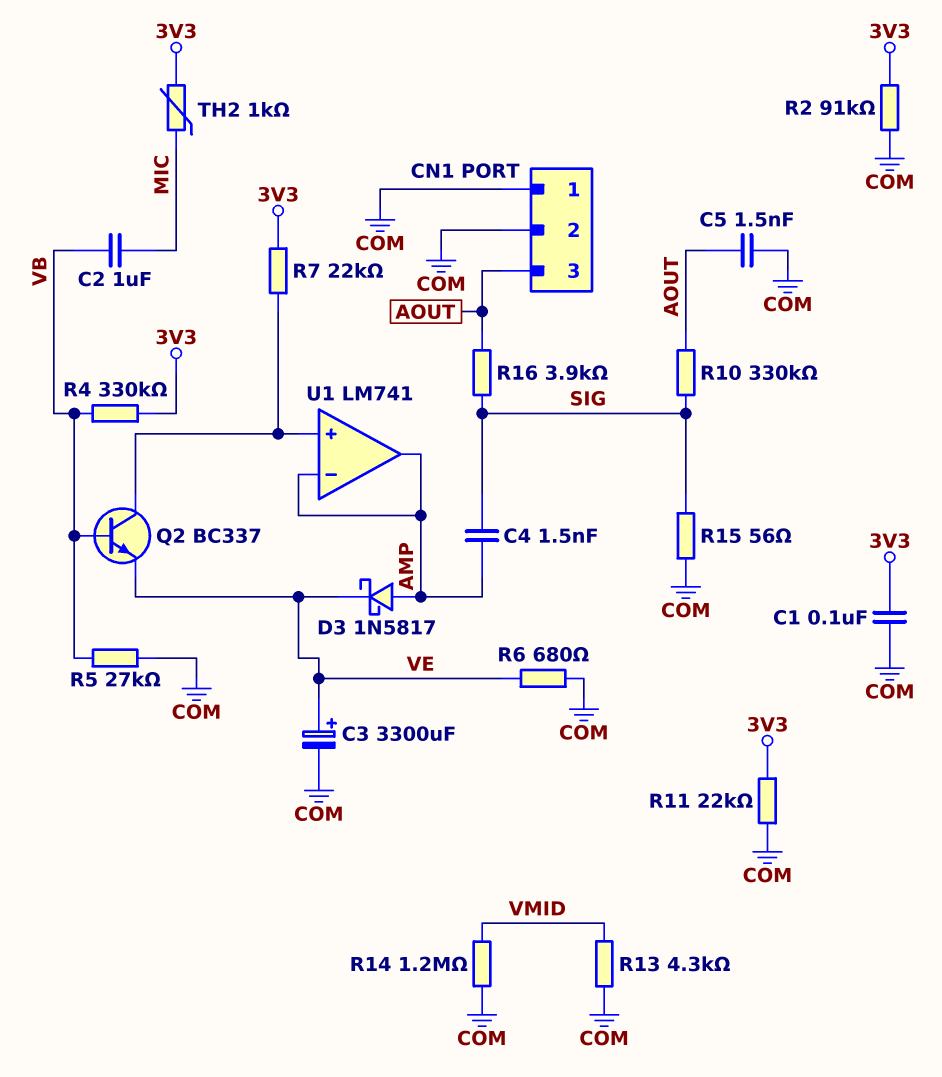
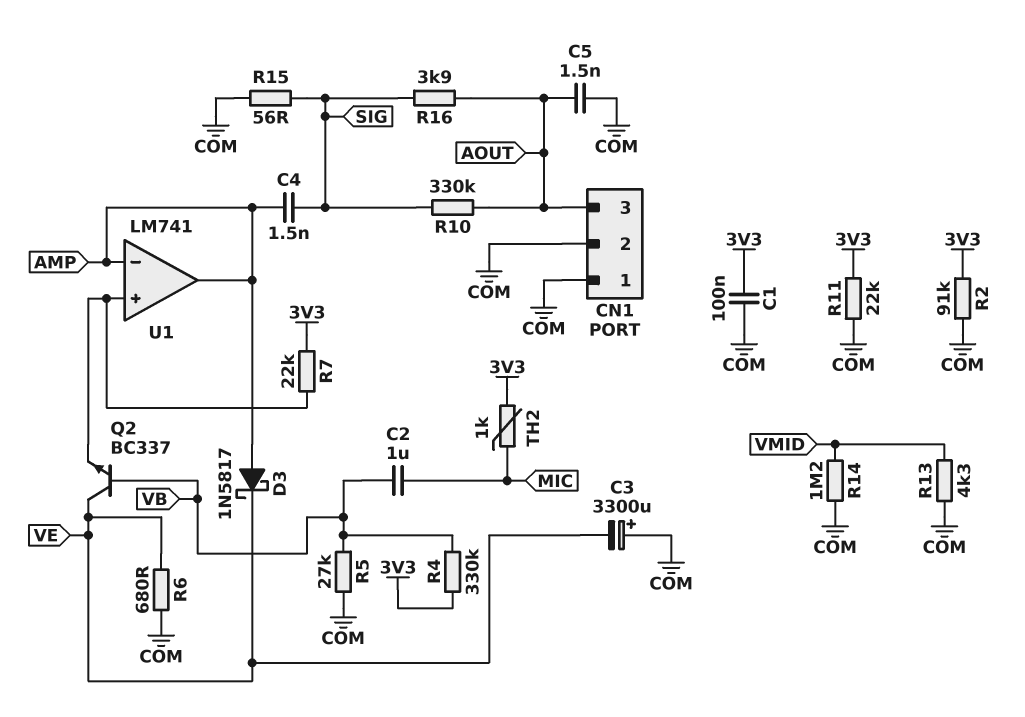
C3: 3300uF (plus VE, minus COM) -> 3300uF (plus COM, minus VE)
Q2: NPN BC337 (B VB, C U1/in+, E VE) -> NPN BC337 (B VB, C VE, E U1/in+)

